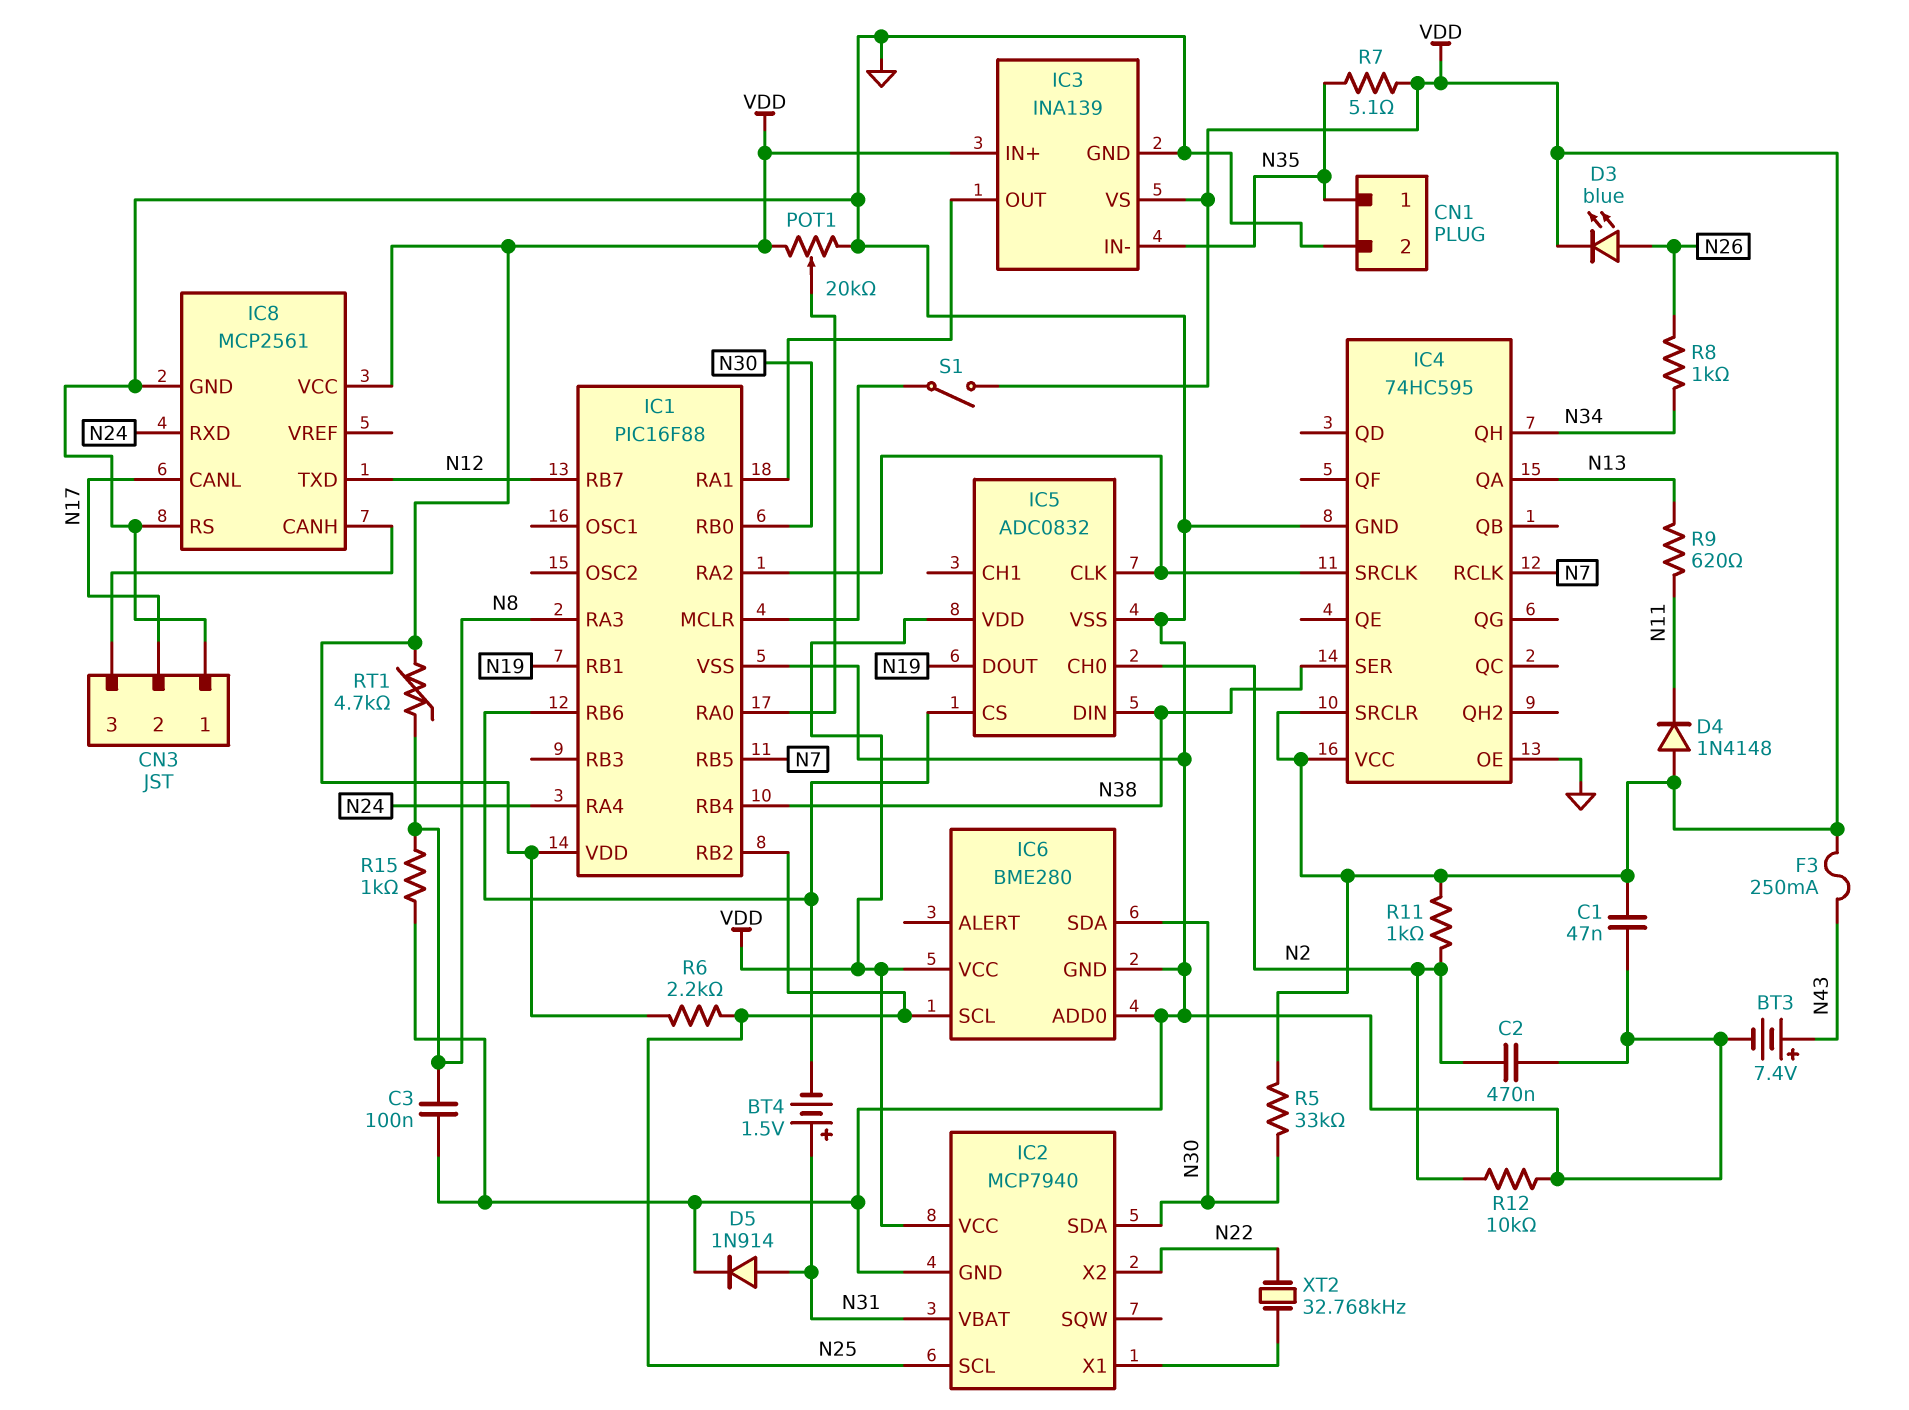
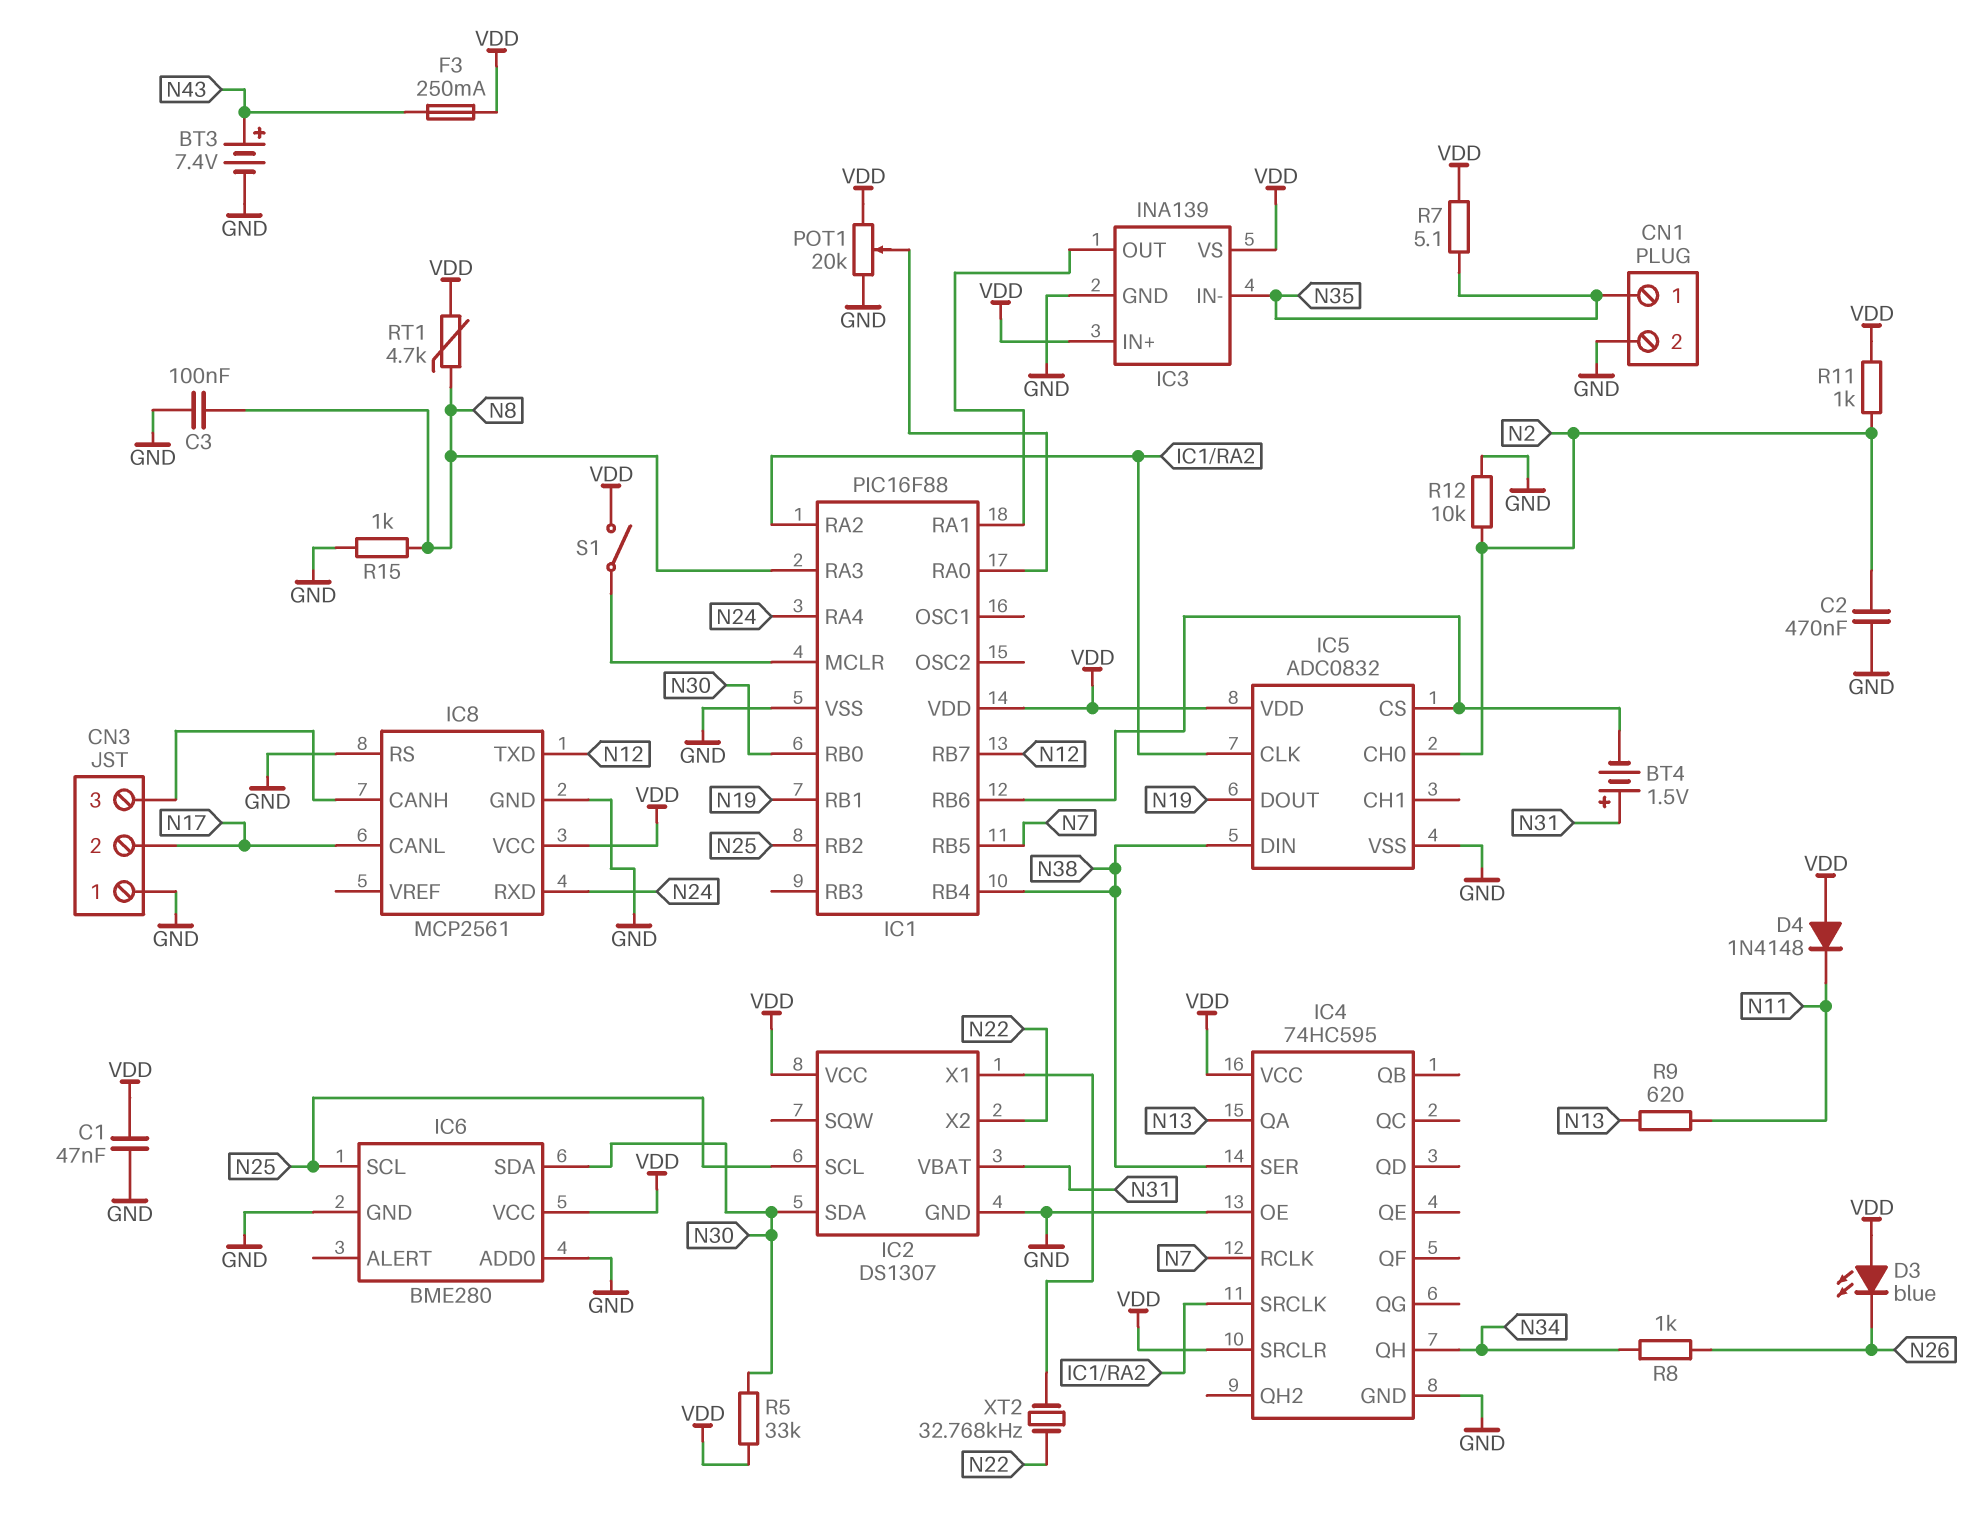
D3: LED blue (A N26, K VDD) -> LED blue (A VDD, K N26)
D5: diode 1N914 (A N31, K GND) -> none
IC2: MCP7940 -> DS1307
R6: 2.2k (N25, VDD) -> none

